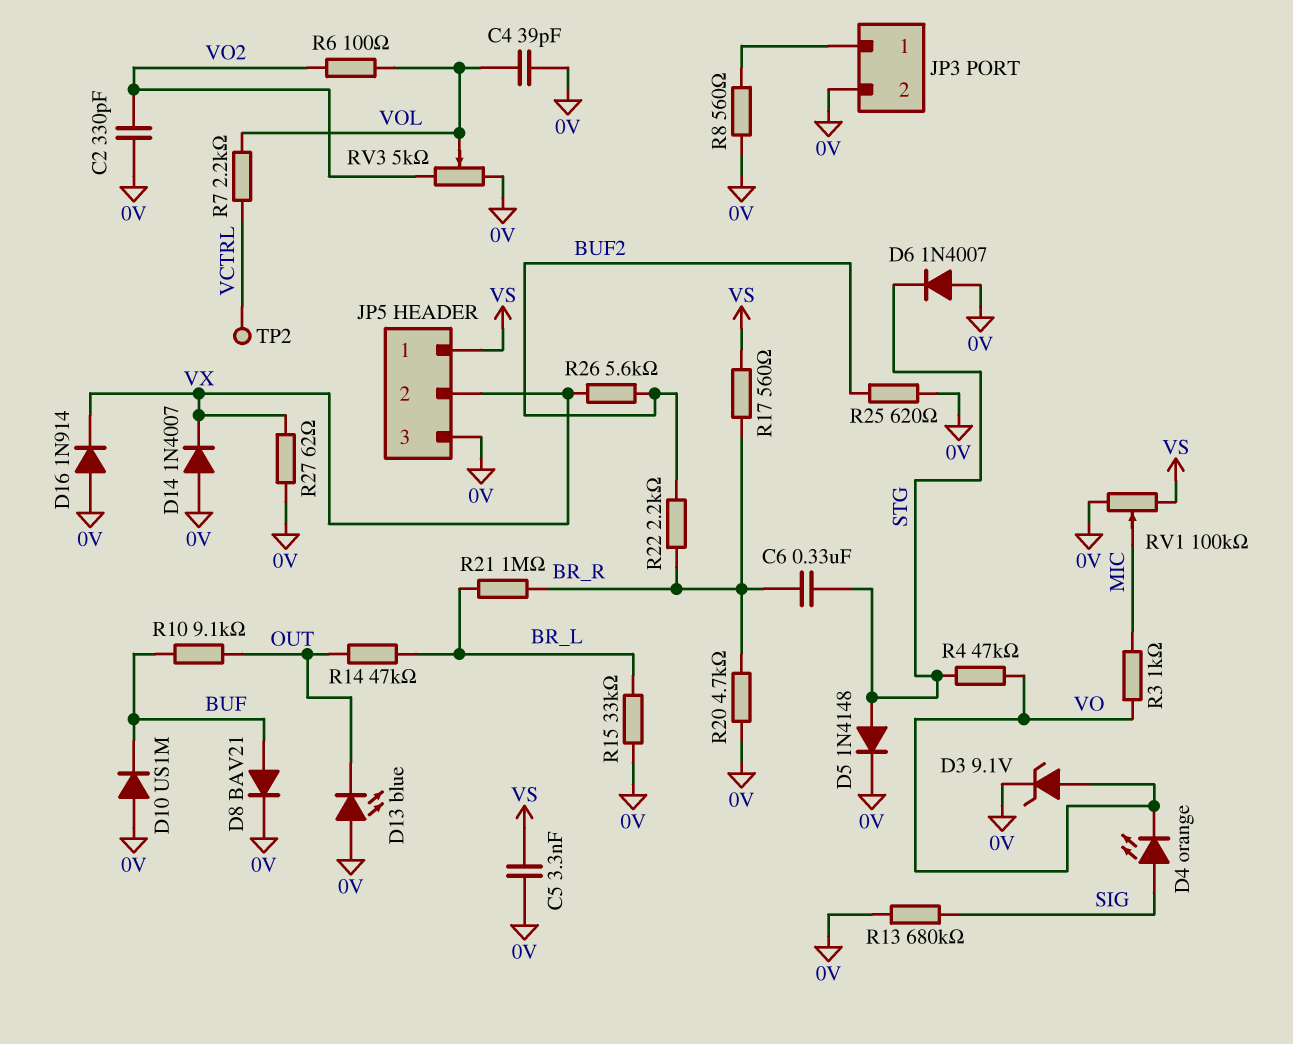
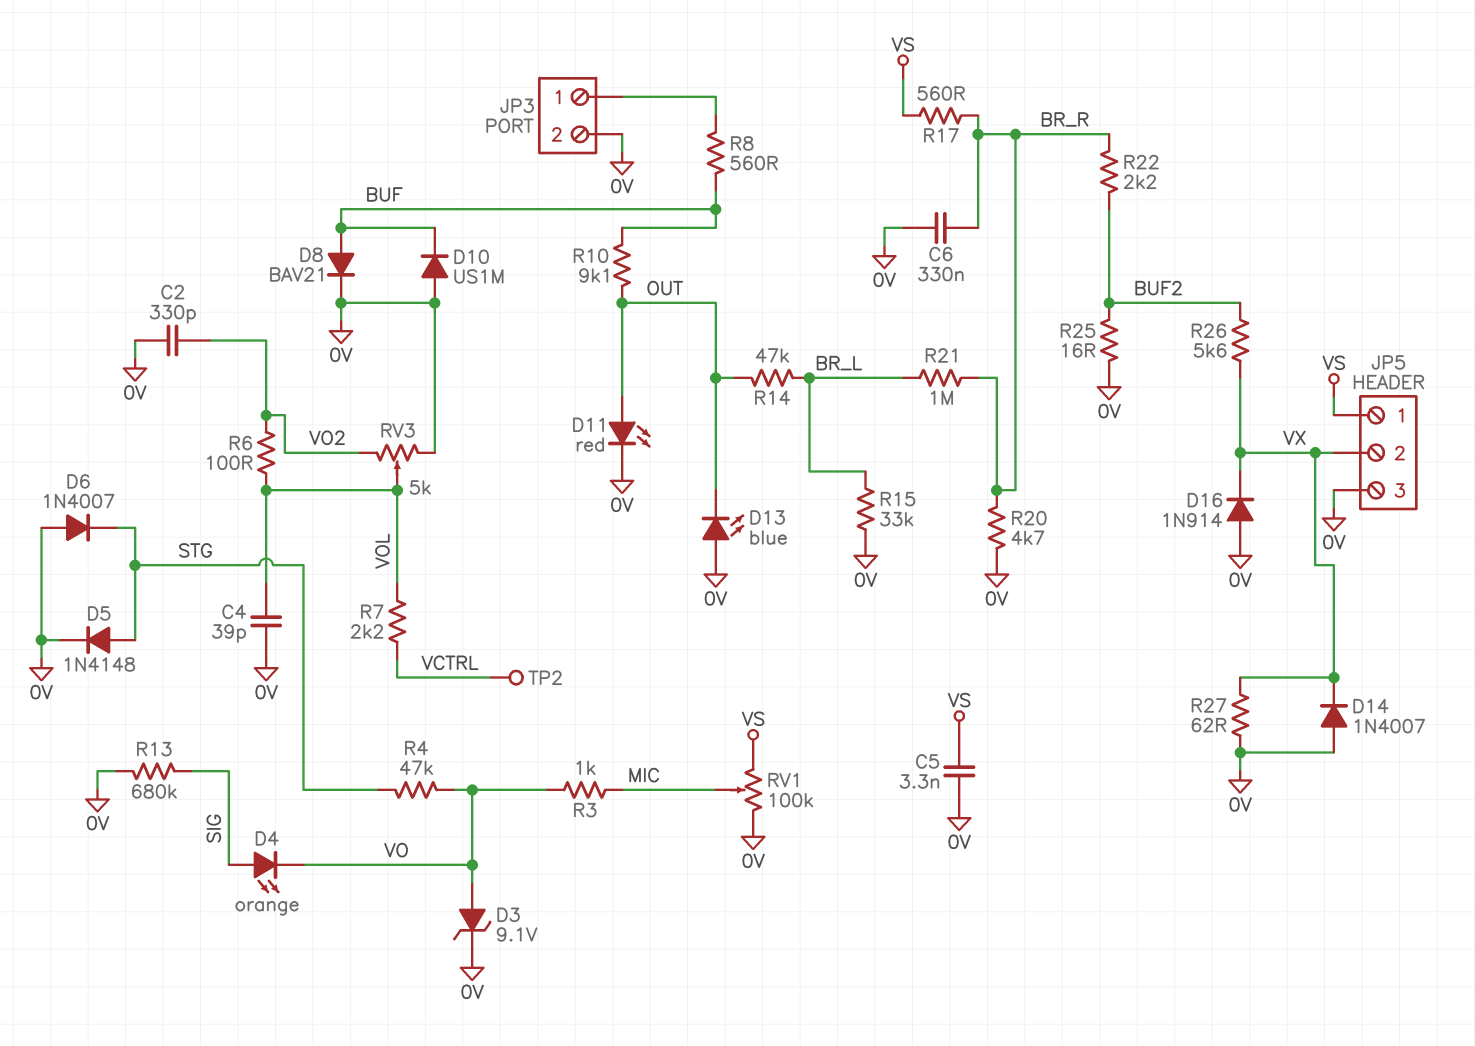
C6: 330nF (BR_R, STG) -> 330nF (0V, BR_R)
D11: none -> LED red (A OUT, K 0V)
R8: 560 (0V, JP3/1) -> 560 (BUF, JP3/1)
R25: 620 (0V, BUF2) -> 16 (0V, BUF2)

